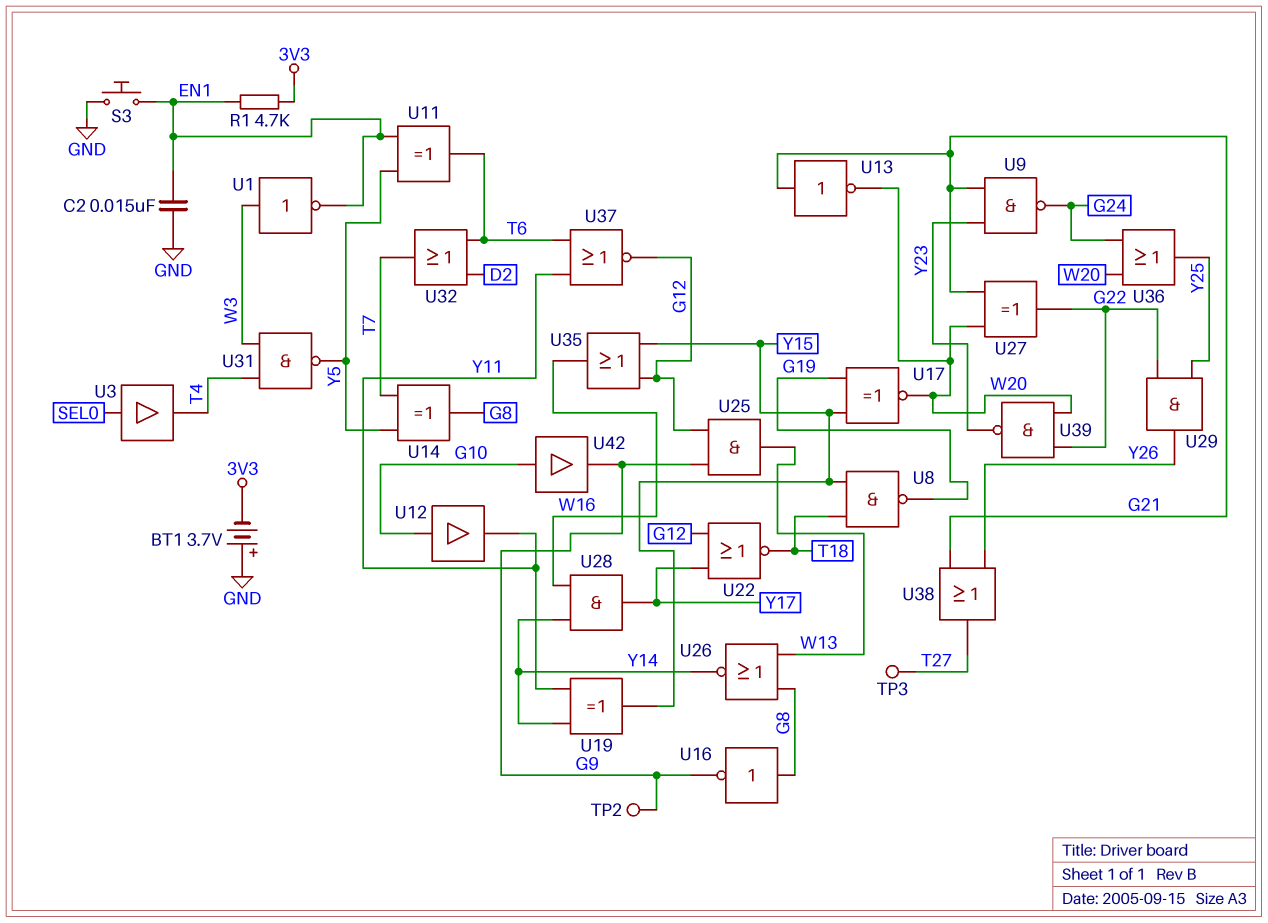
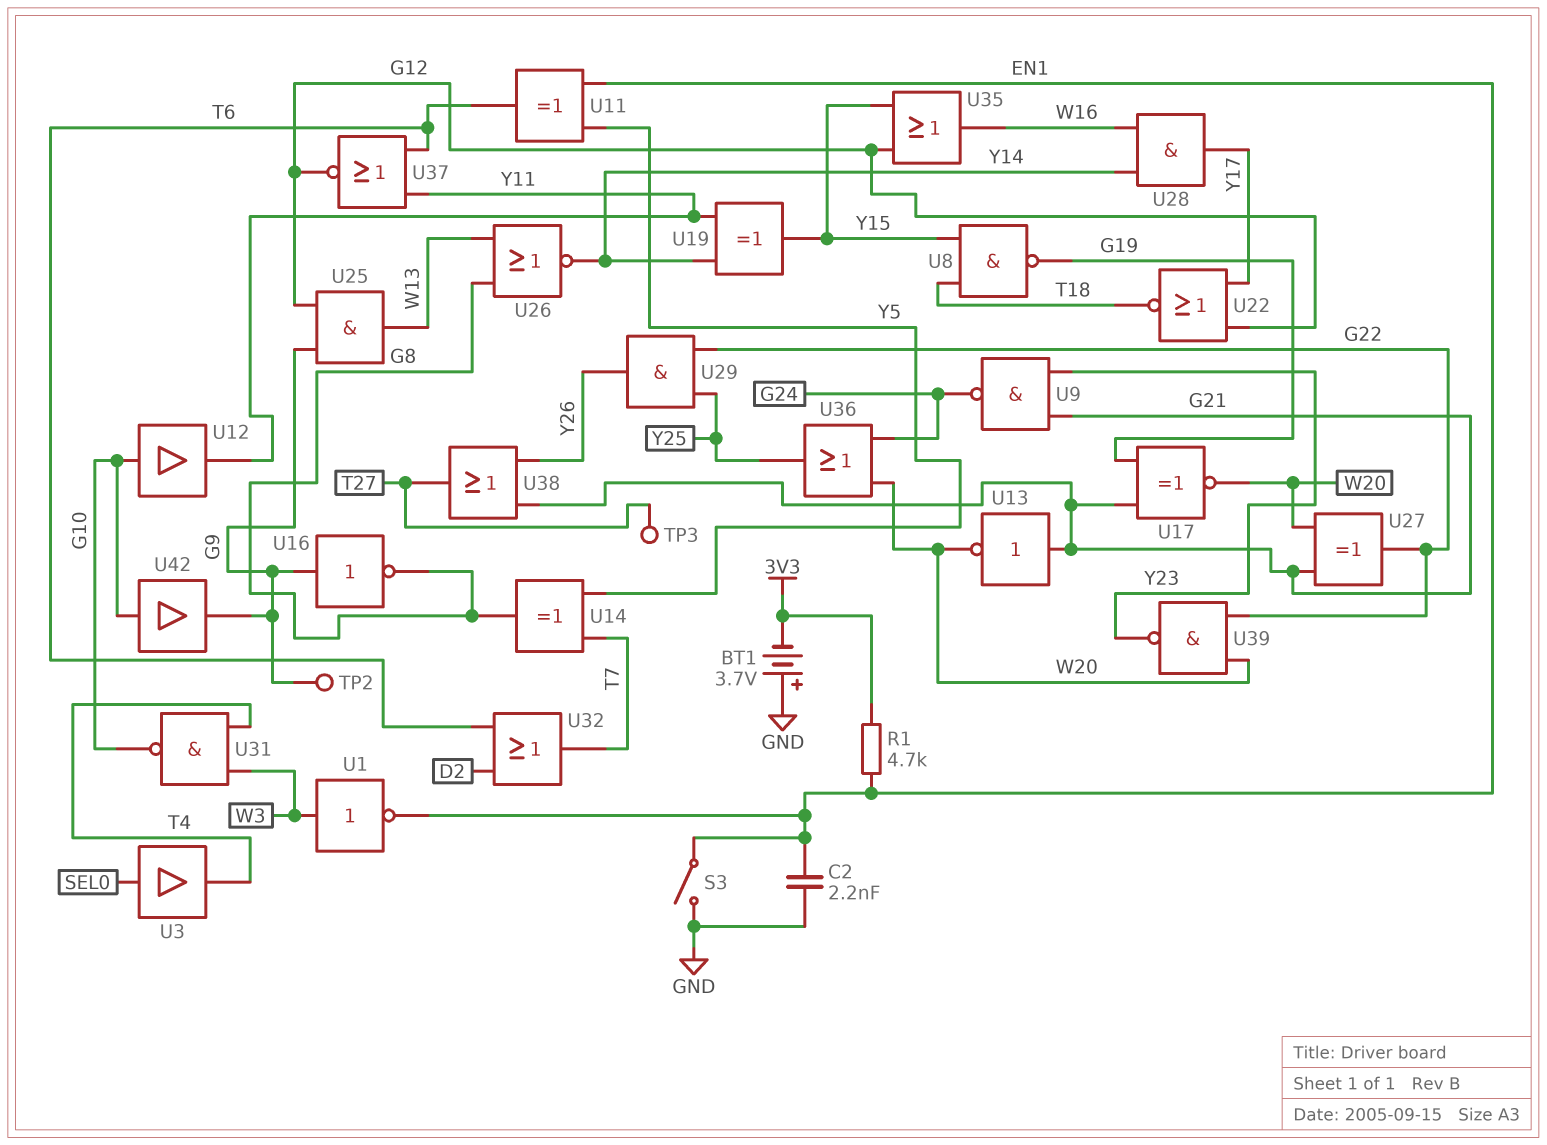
C2: 15nF (EN1, GND) -> 2.2nF (EN1, GND)
S3: button (EN1, GND) -> switch (EN1, GND)
U16: NOT (in G8, out G9) -> NOT (in G9, out G8)
U17: XNOR (in G19, in Y15, out W20) -> XNOR (in G19, in G21, out W20)
U31: NAND (in T4, in W3, out Y5) -> NAND (in T4, in W3, out G10)

